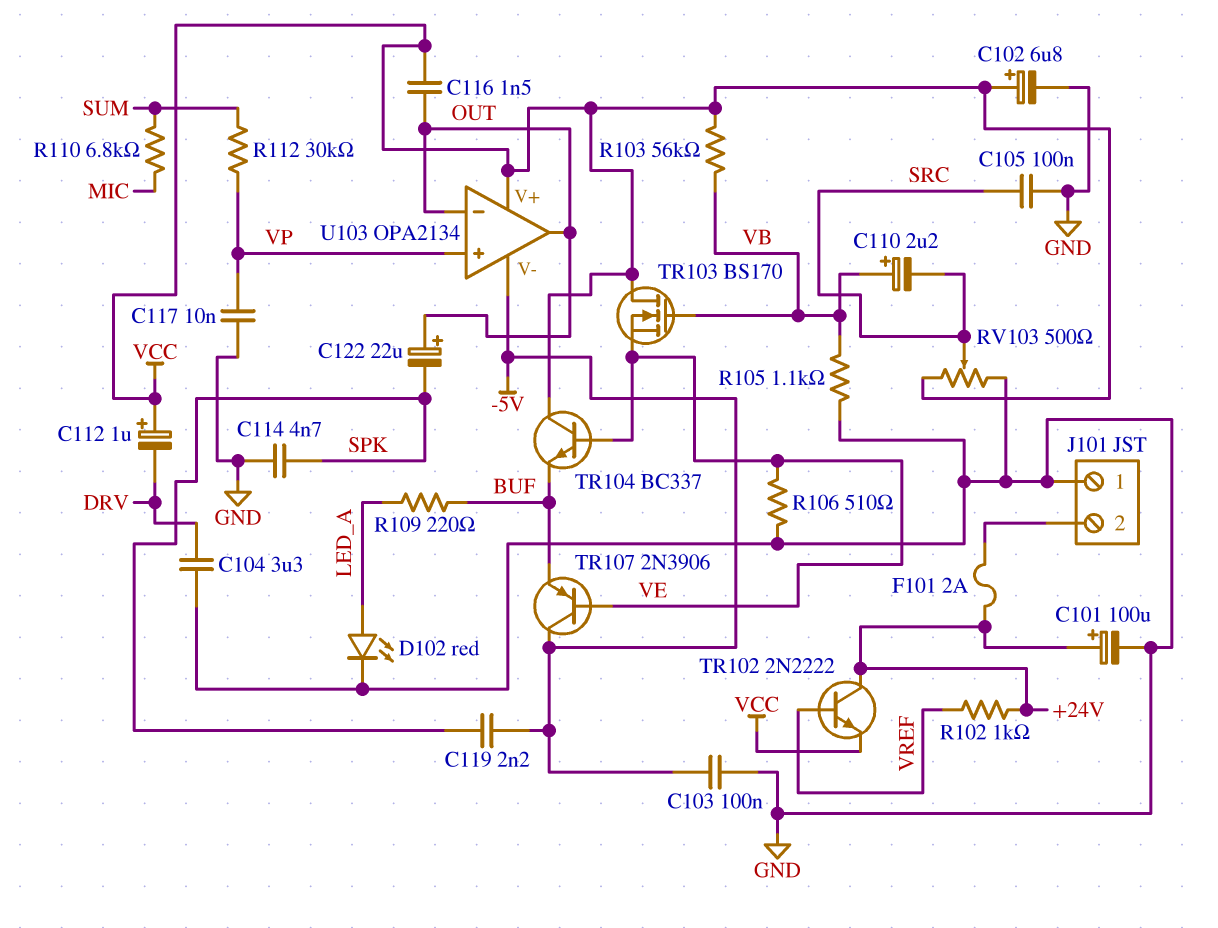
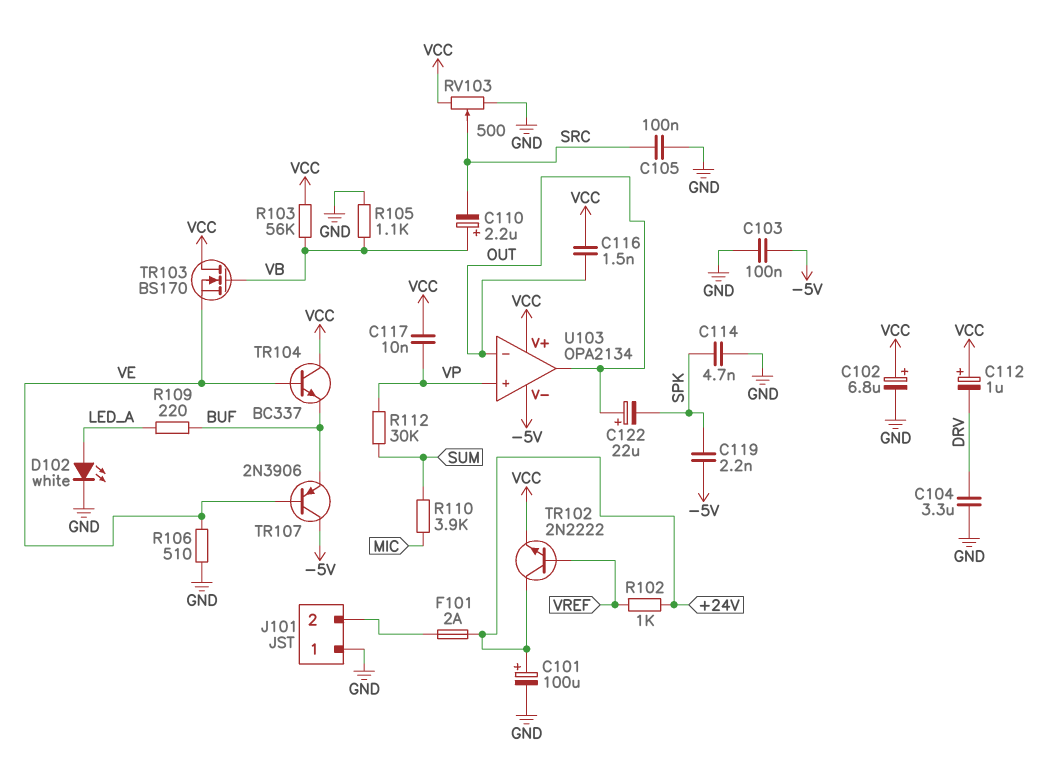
C117: 10nF (GND, VP) -> 10nF (VCC, VP)
D102: LED red (A LED_A, K GND) -> LED white (A LED_A, K GND)
R110: 6.8k (MIC, SUM) -> 3.9k (MIC, SUM)

